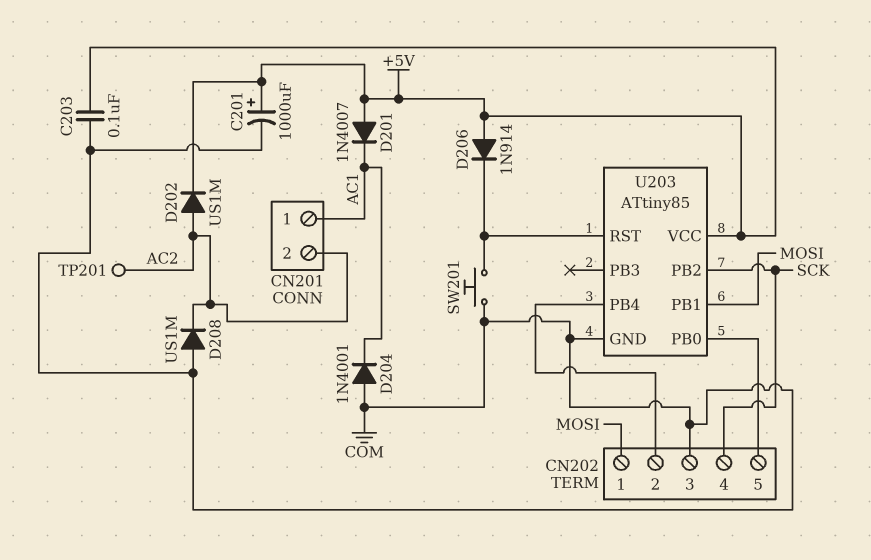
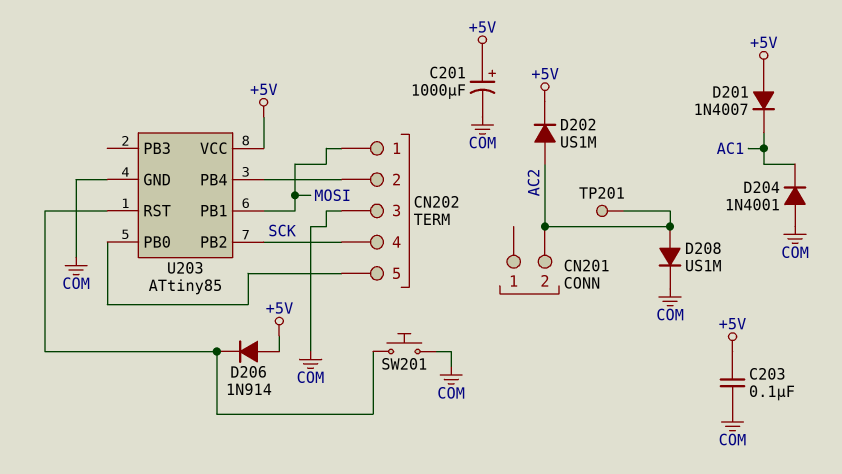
CN201 pin 1: AC1 -> none
D208: diode US1M (A COM, K AC2) -> diode US1M (A AC2, K COM)

